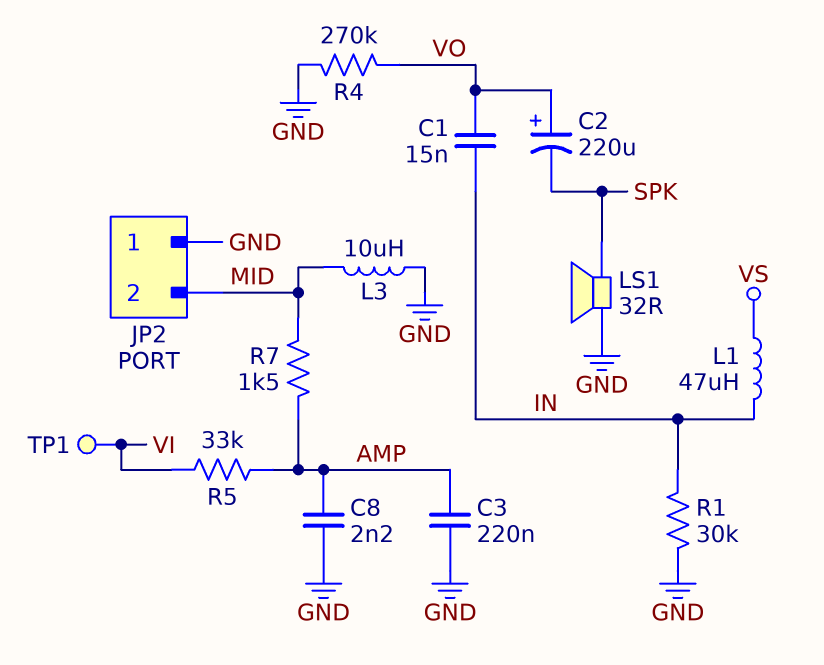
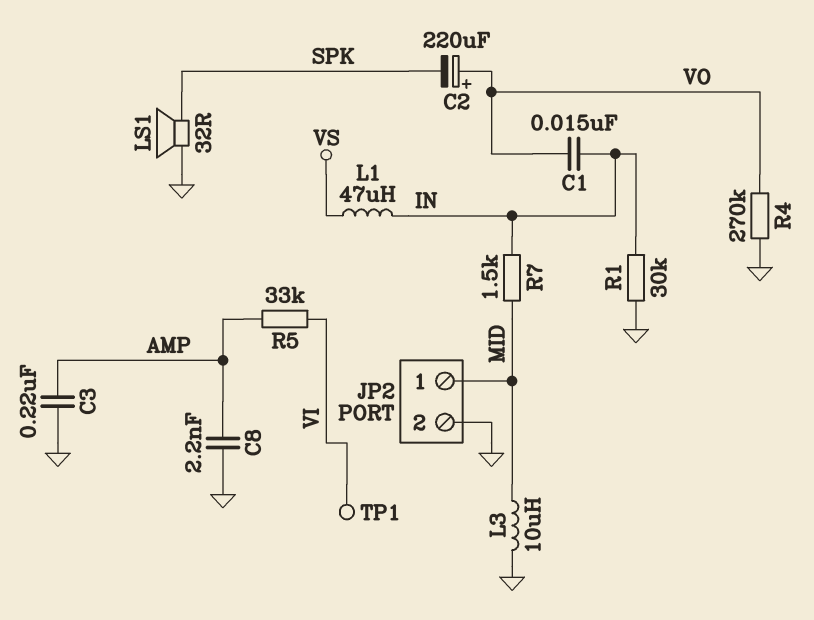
JP2 pin 1: GND -> MID
JP2 pin 2: MID -> GND
R7: 1.5k (AMP, MID) -> 1.5k (IN, MID)

